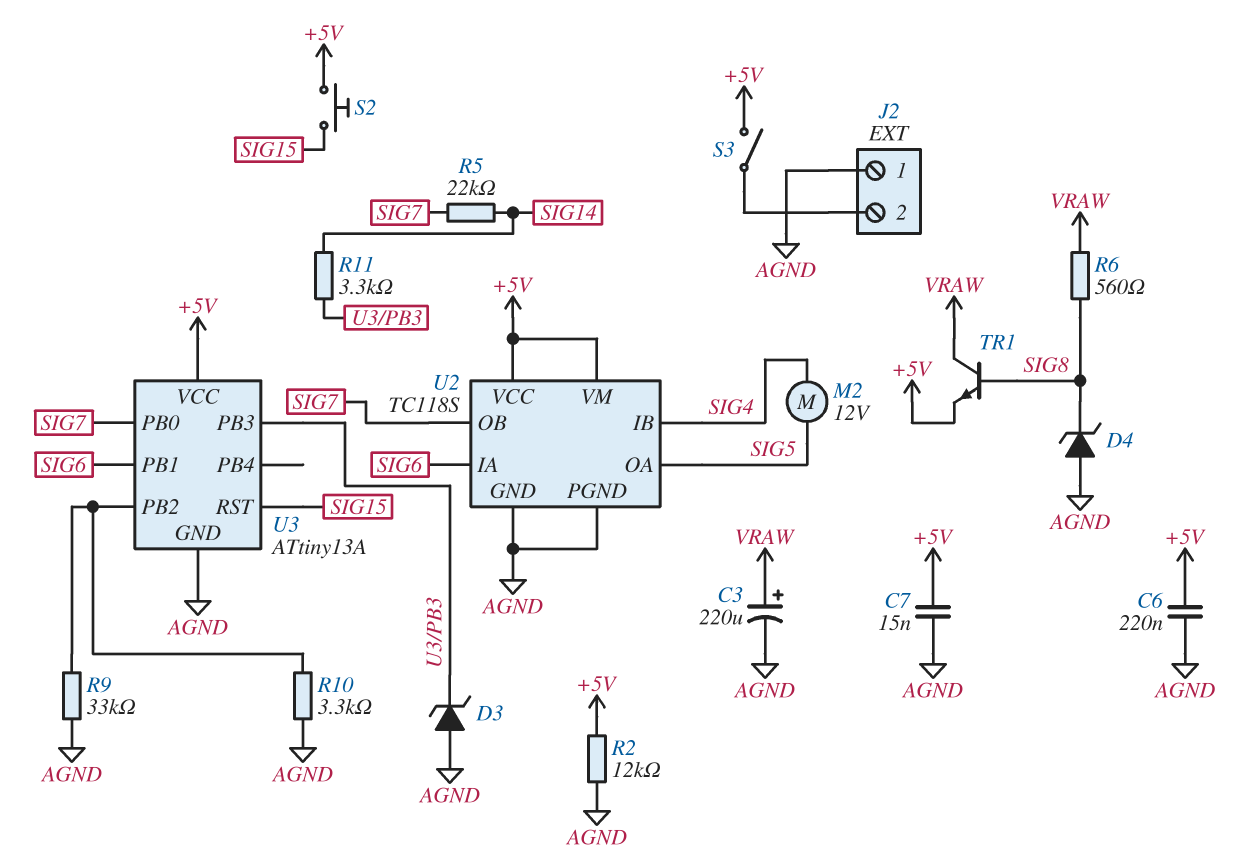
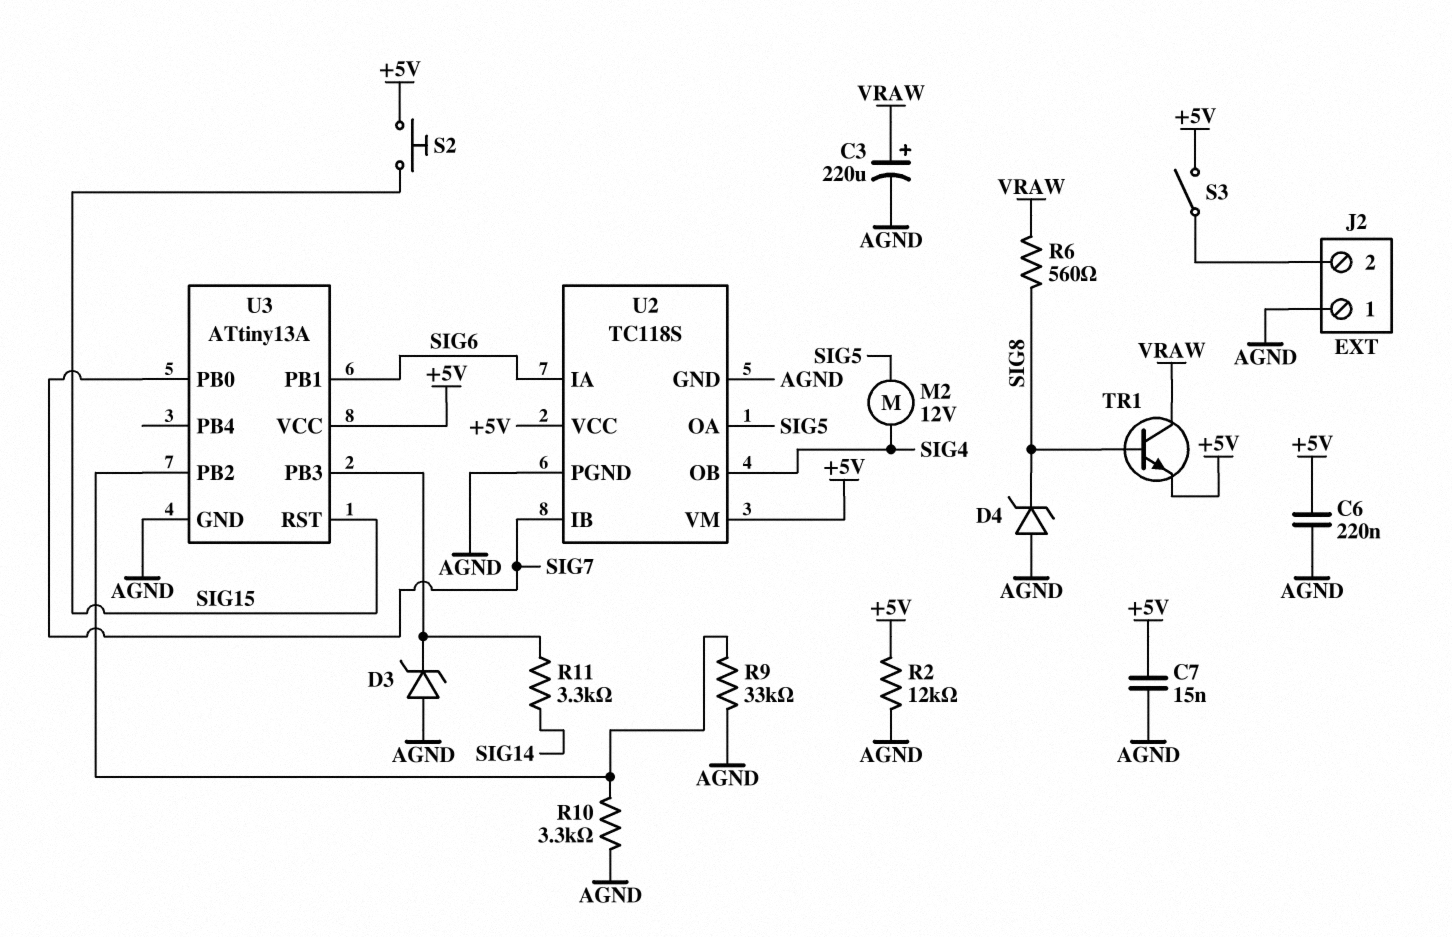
R5: 22k (SIG7, SIG14) -> none
U2 pin IB: SIG4 -> SIG7
U2 pin OB: SIG7 -> SIG4

